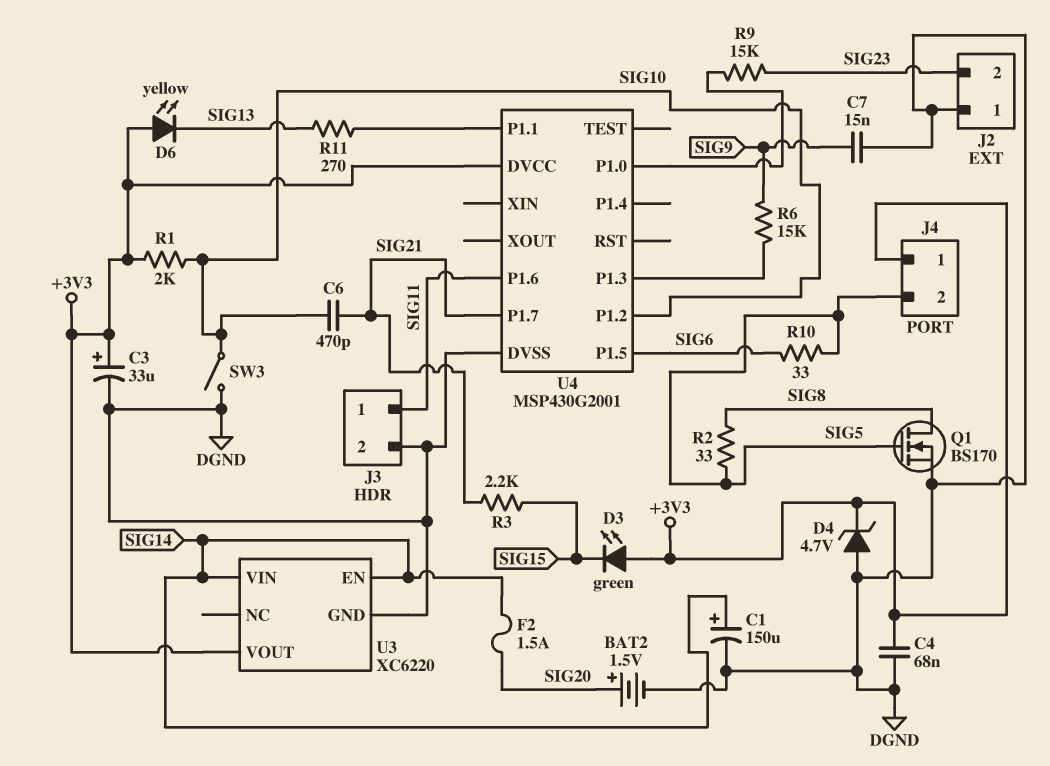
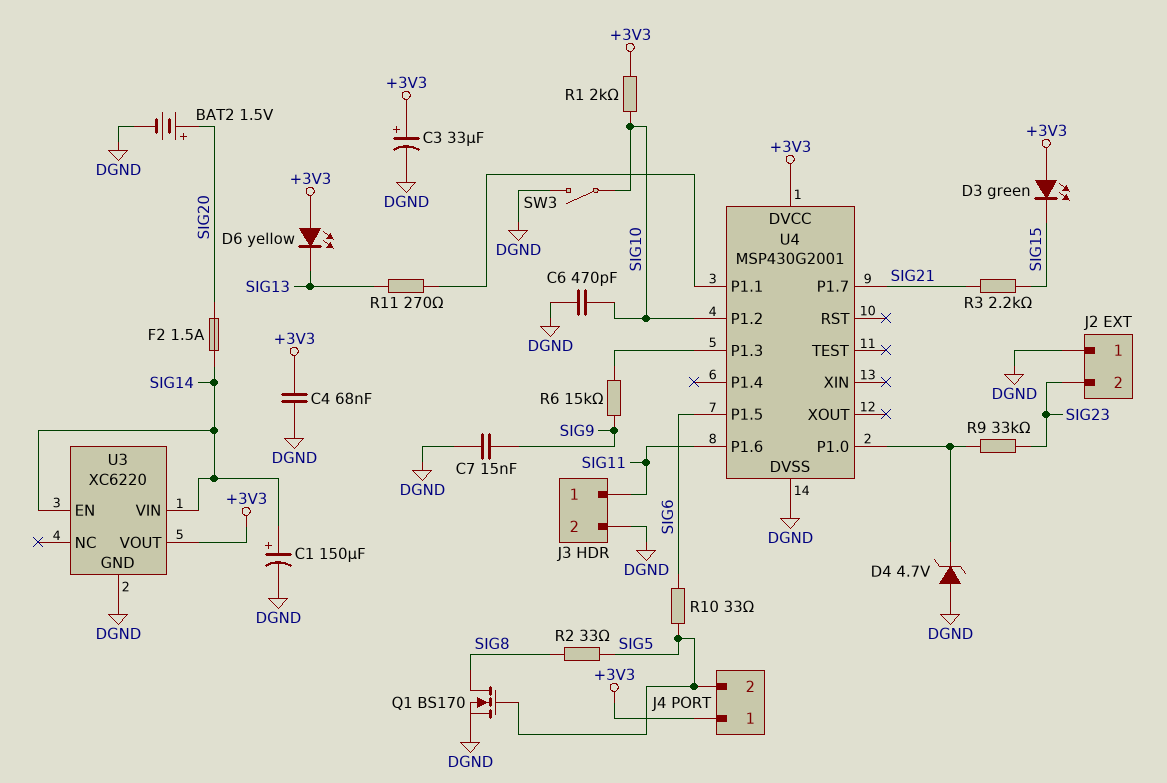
C6: 470pF (SIG10, SIG21) -> 470pF (DGND, SIG10)
D4: zener 4.7V (A DGND, K +3V3) -> zener 4.7V (A DGND, K U4/P1.0)
R9: 15k (SIG23, U4/P1.0) -> 33k (SIG23, U4/P1.0)

